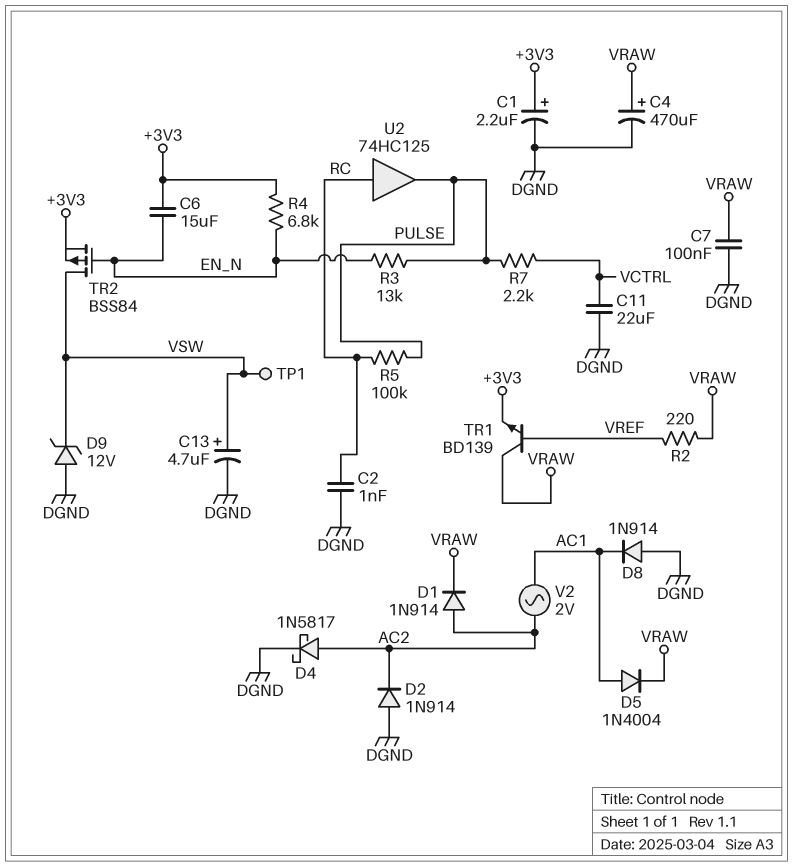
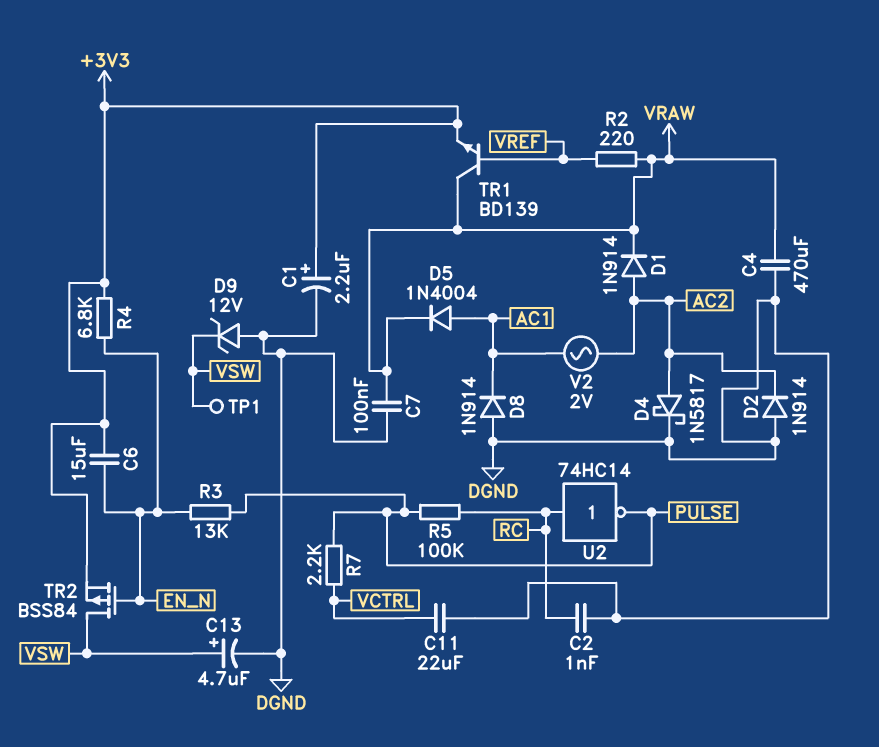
C4: 470uF (plus VRAW, minus DGND) -> 470uF (DGND, VRAW)
U2: buffer 74HC125 (in RC, out PULSE) -> NOT 74HC14 (in RC, out PULSE)

